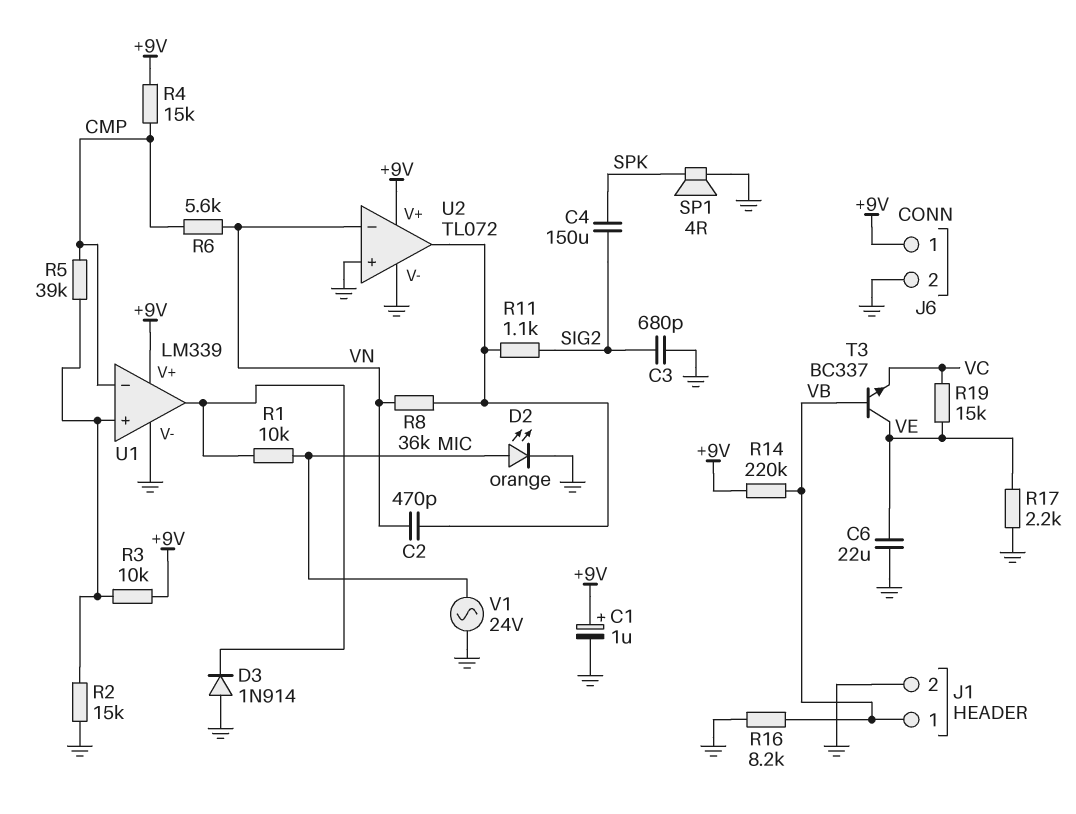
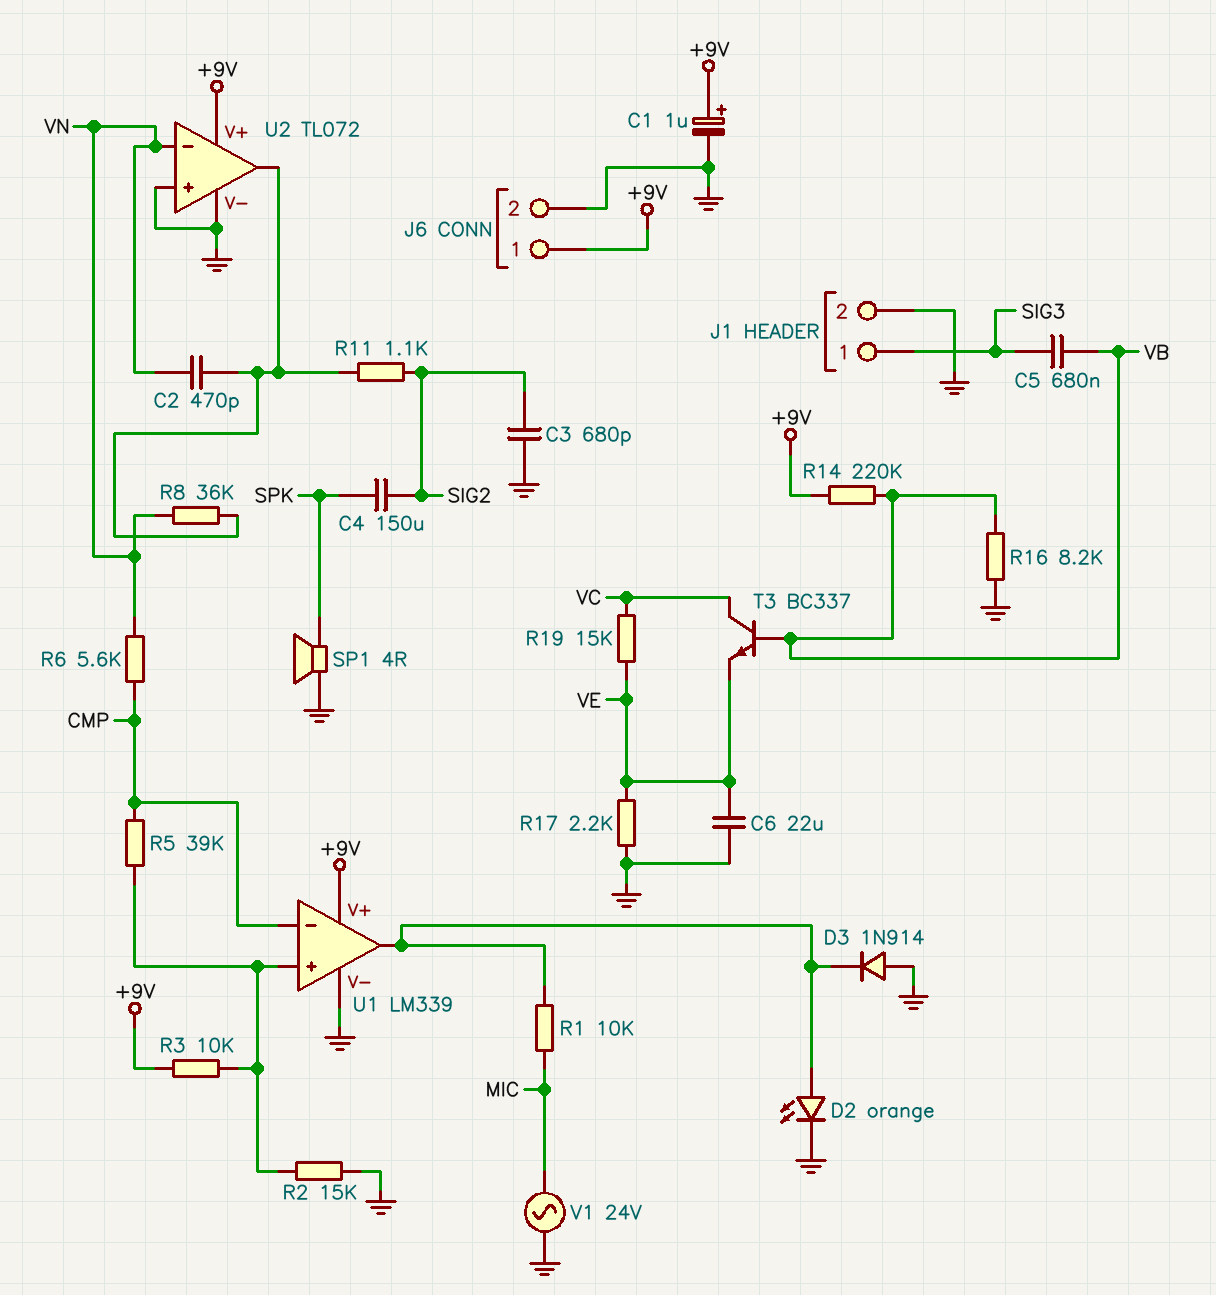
C5: none -> 680nF (SIG3, VB)
D2: LED orange (A MIC, K GND) -> LED orange (A U1/out, K GND)
J1 pin 1: VB -> SIG3
R4: 15k (+9V, CMP) -> none
T3: NPN BC337 (B VB, C VE, E VC) -> NPN BC337 (B VB, C VC, E VE)

